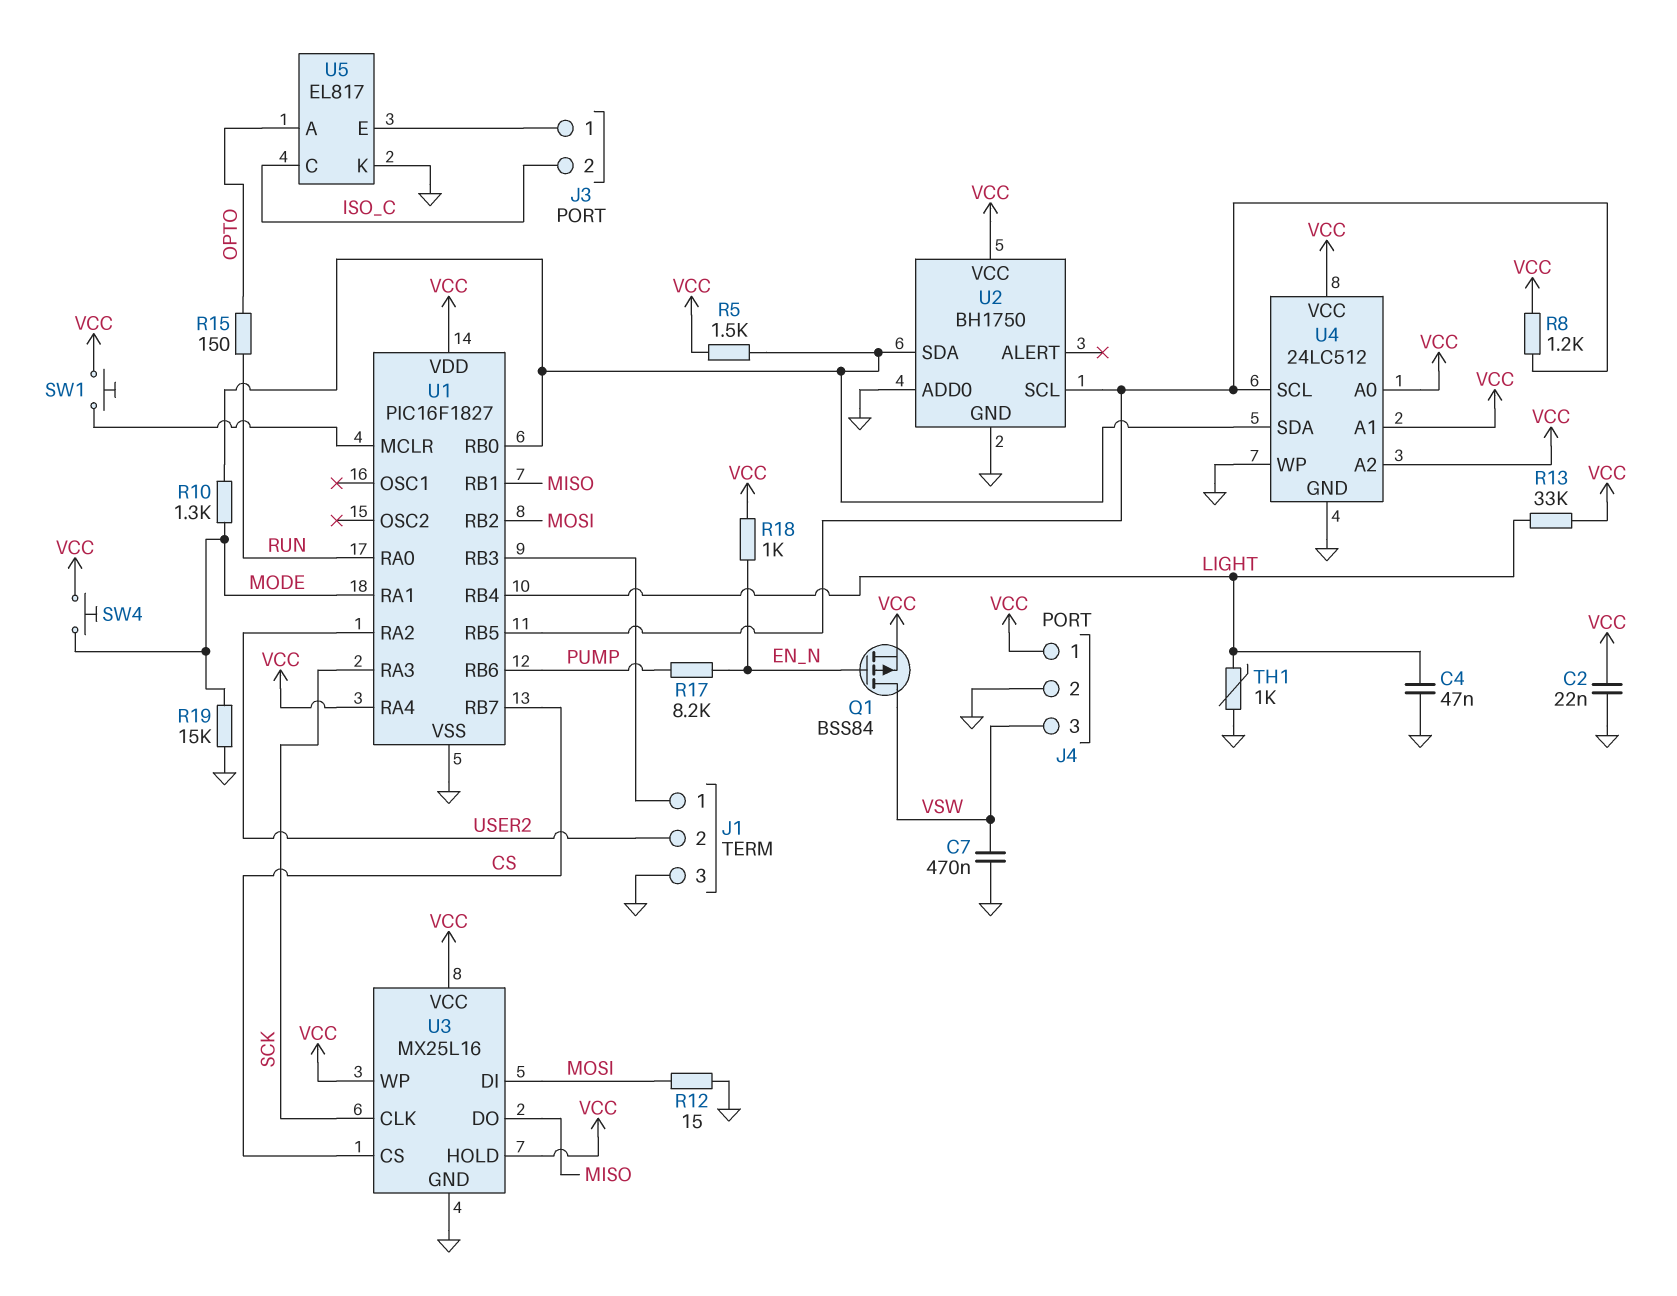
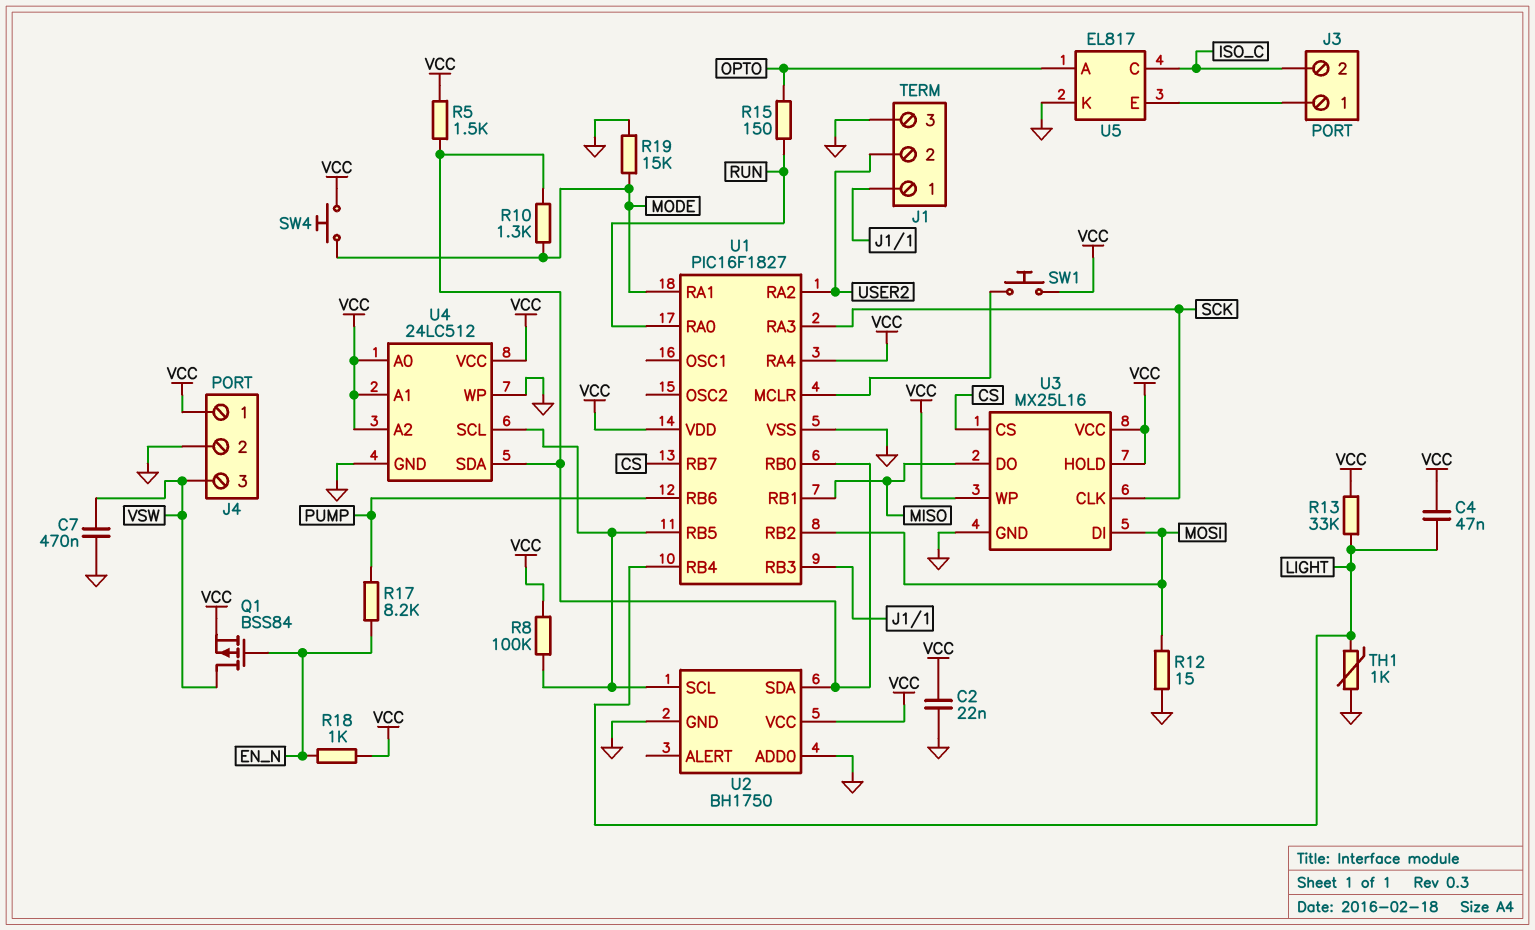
C4: 47nF (GND, LIGHT) -> 47nF (LIGHT, VCC)
R8: 1.2k (U1/RB5, VCC) -> 100k (U1/RB5, VCC)

